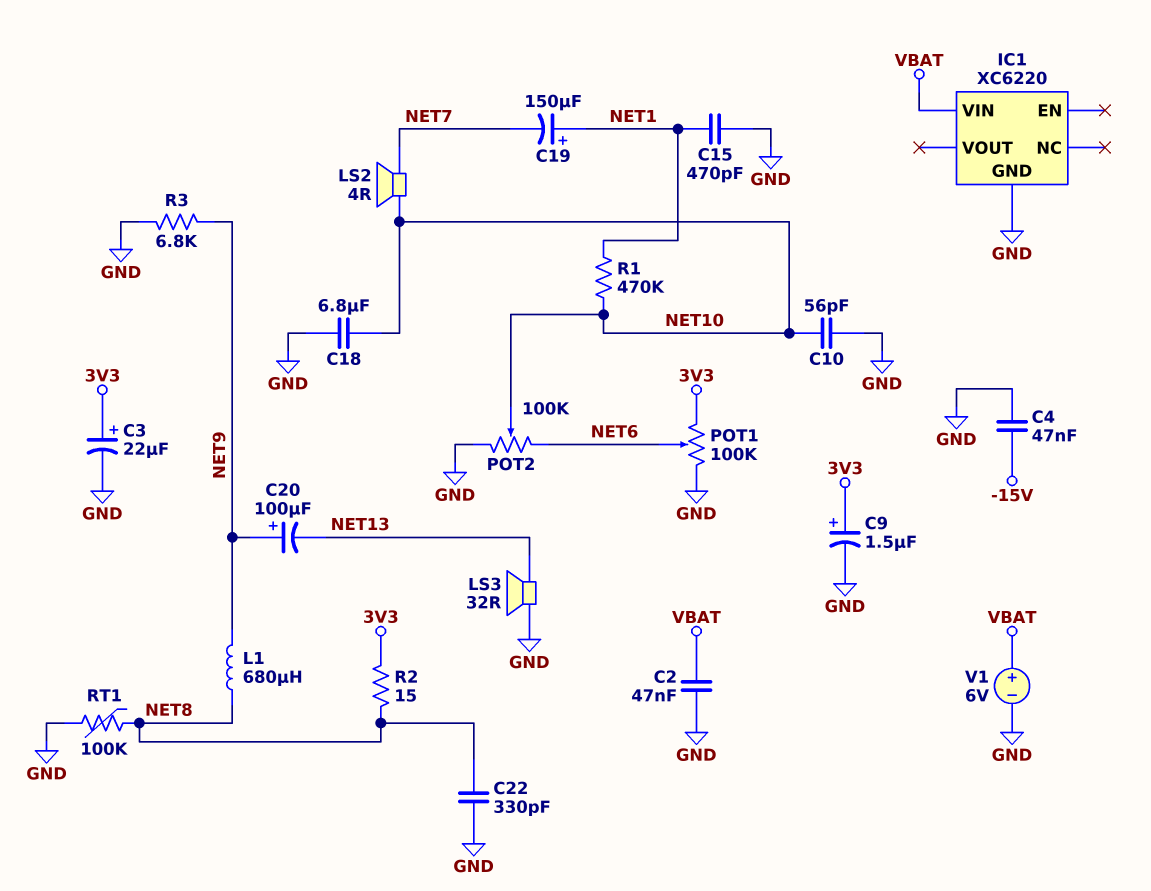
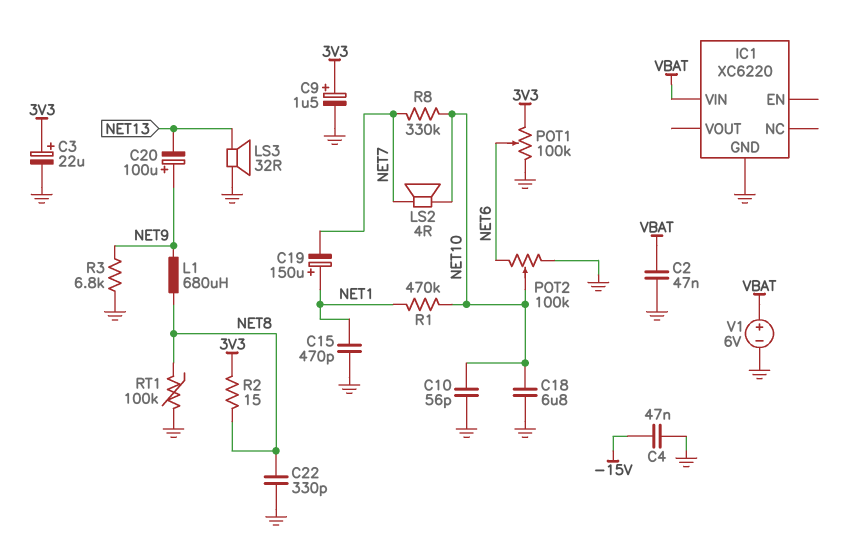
R8: none -> 330k (NET7, NET10)

